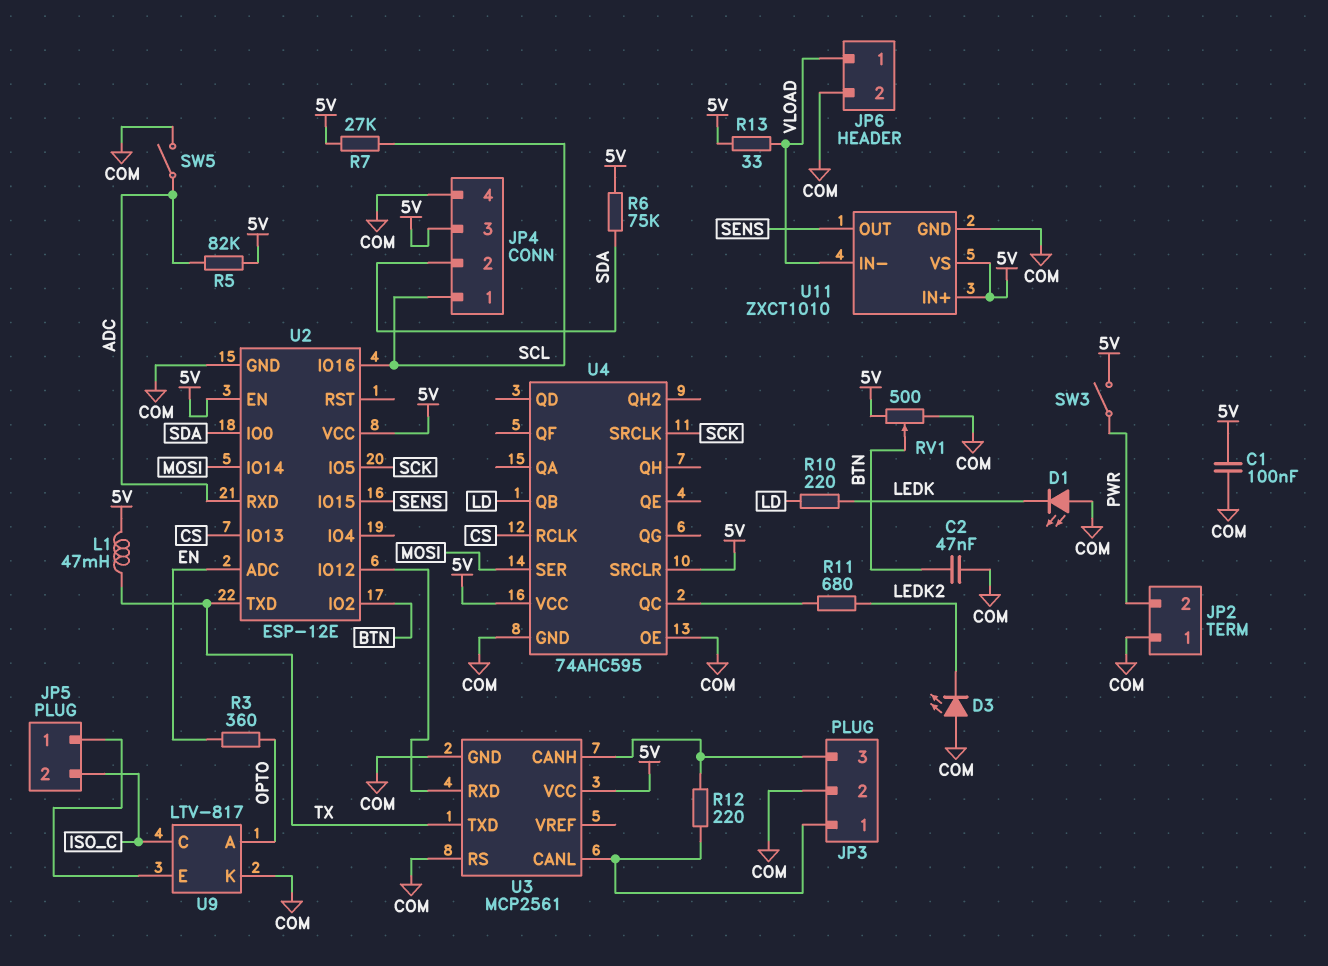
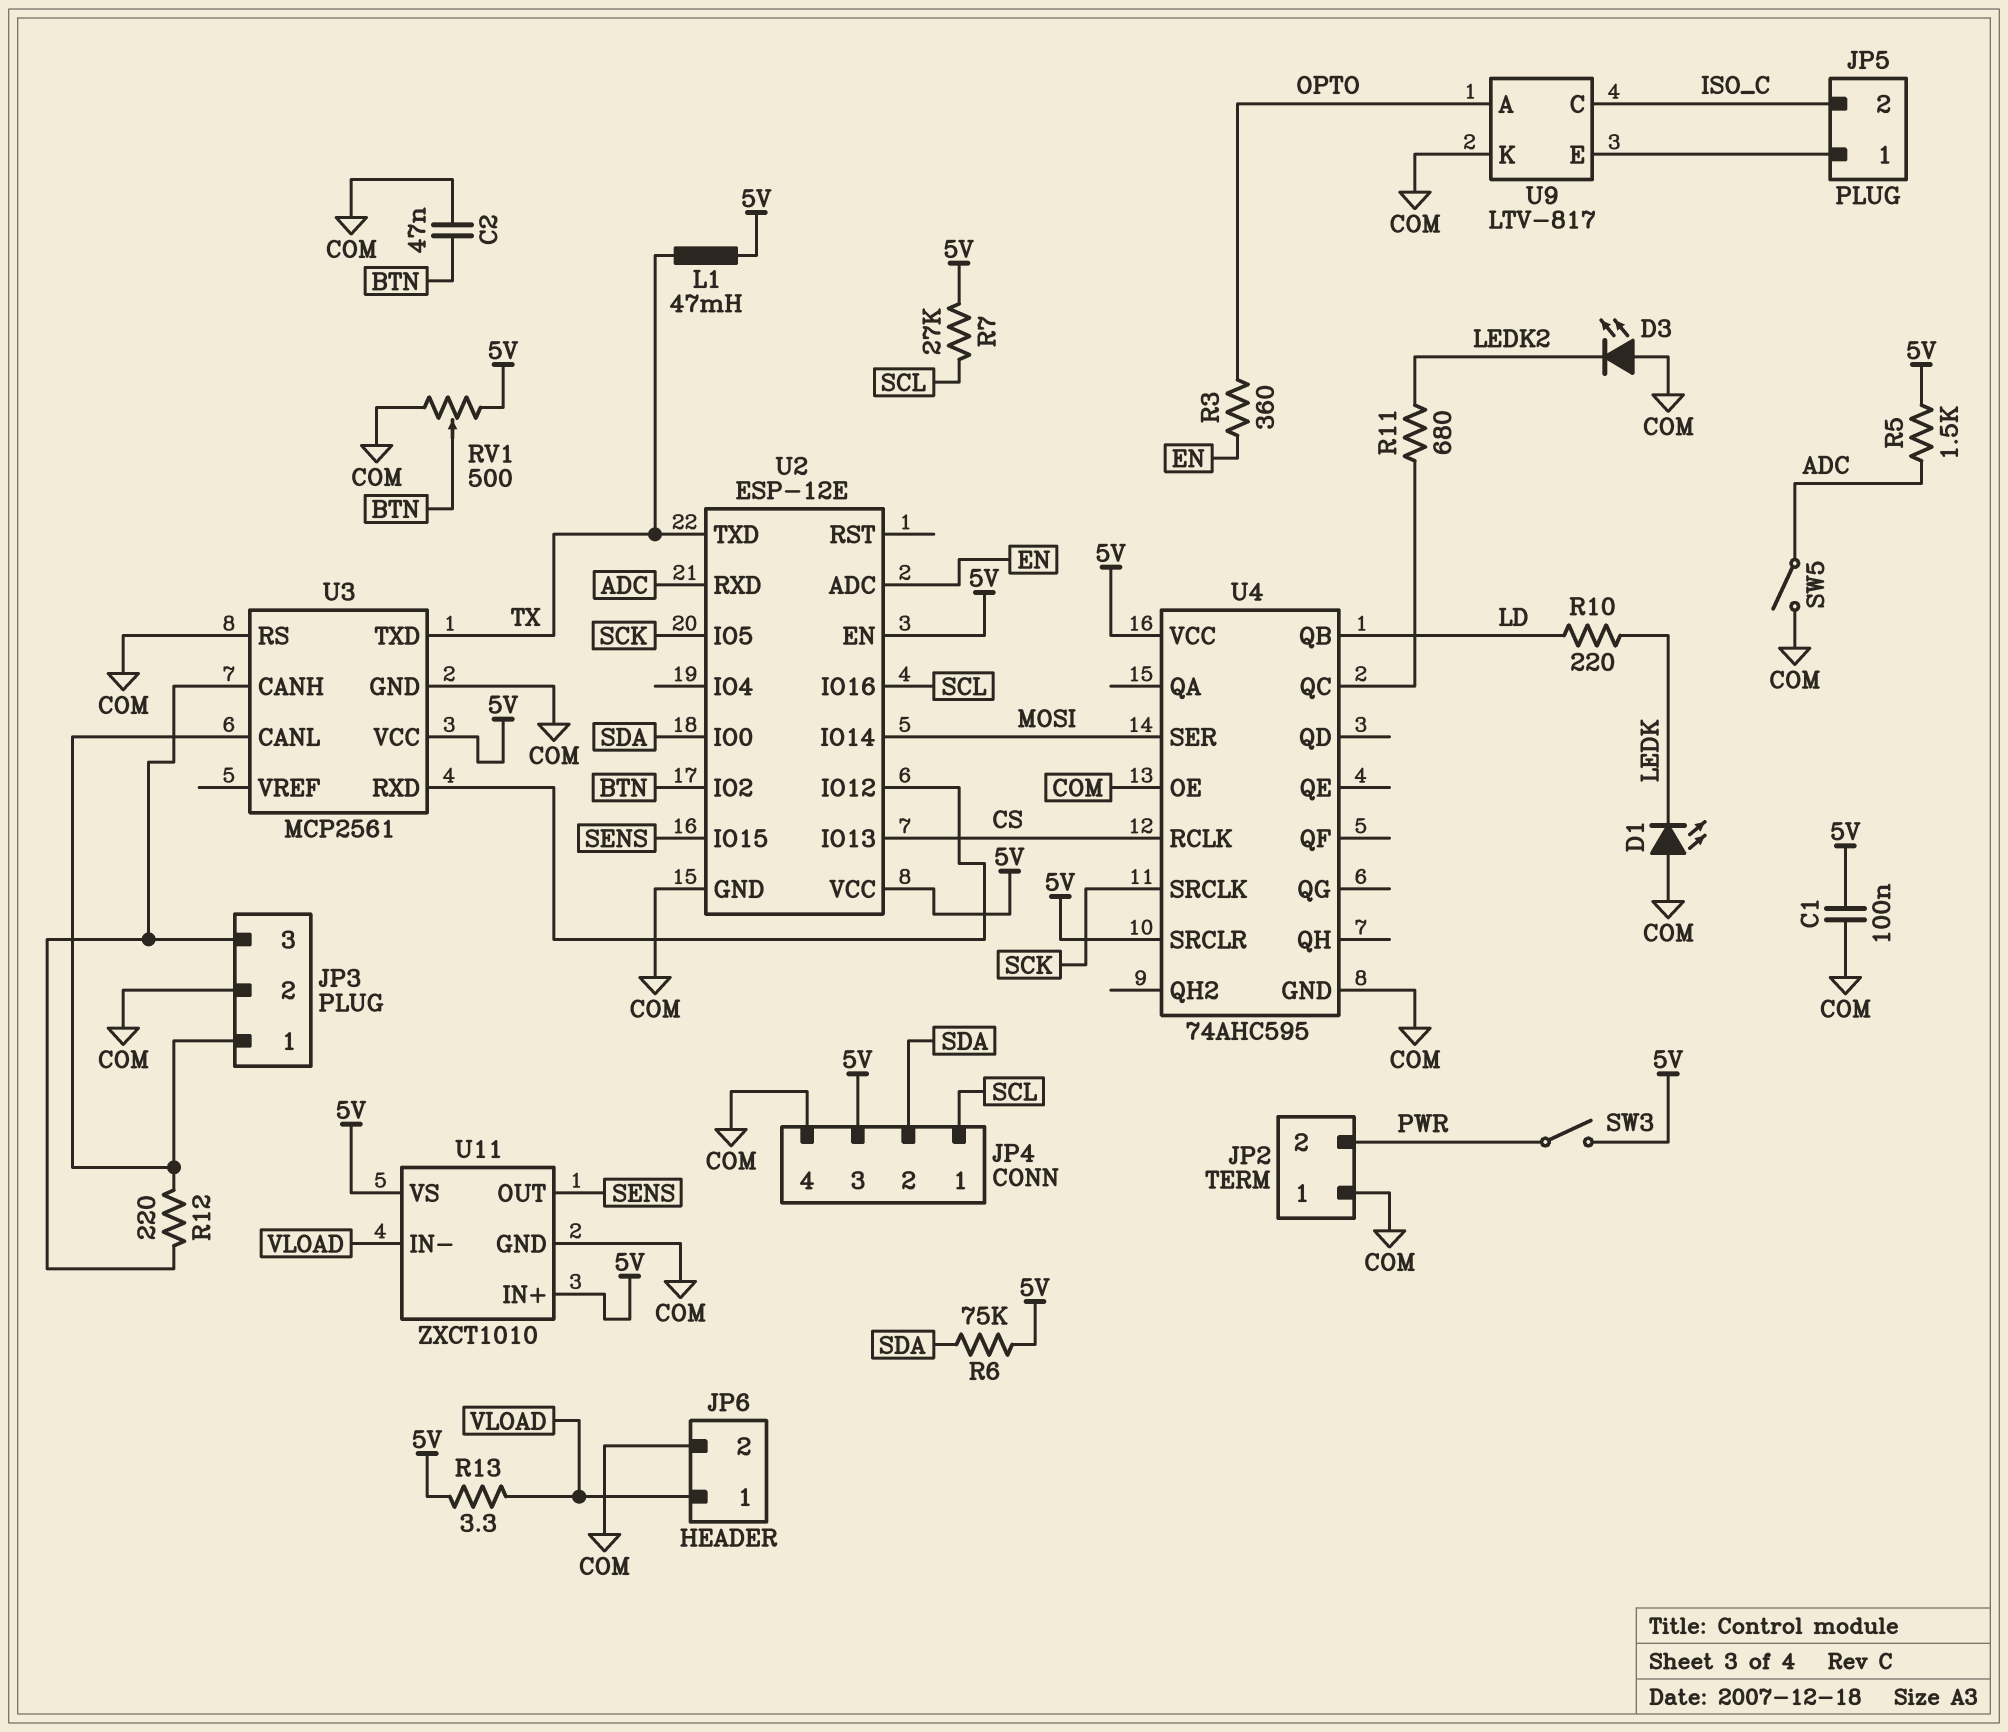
R5: 82k (5V, ADC) -> 1.5k (5V, ADC)
R13: 33 (5V, VLOAD) -> 3.3 (5V, VLOAD)

